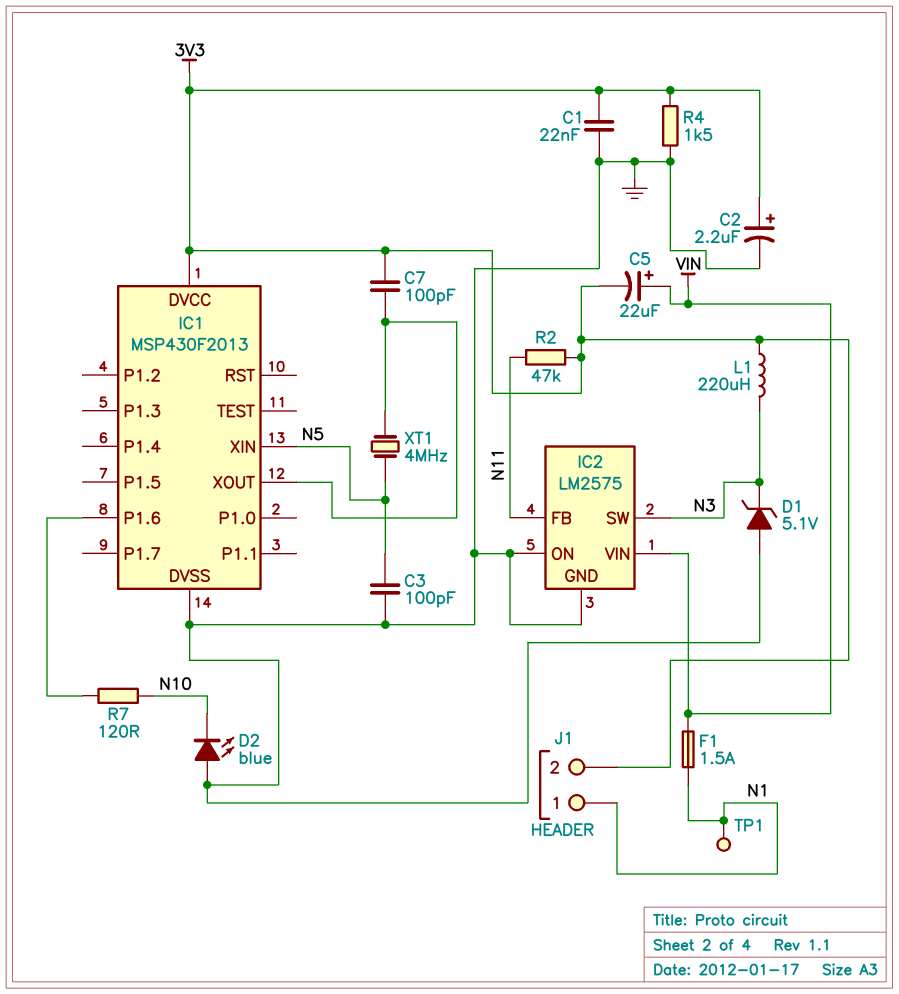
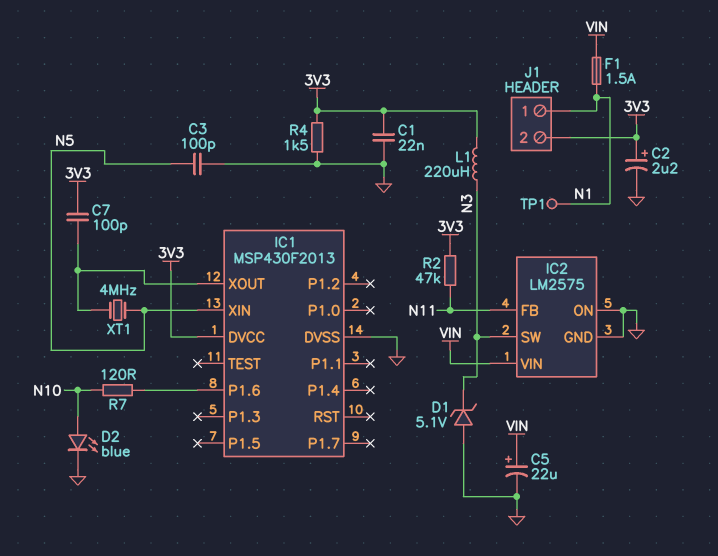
C5: 22uF (plus VIN, minus 3V3) -> 22uF (plus VIN, minus GND)
D2: LED blue (A GND, K N10) -> LED blue (A N10, K GND)

